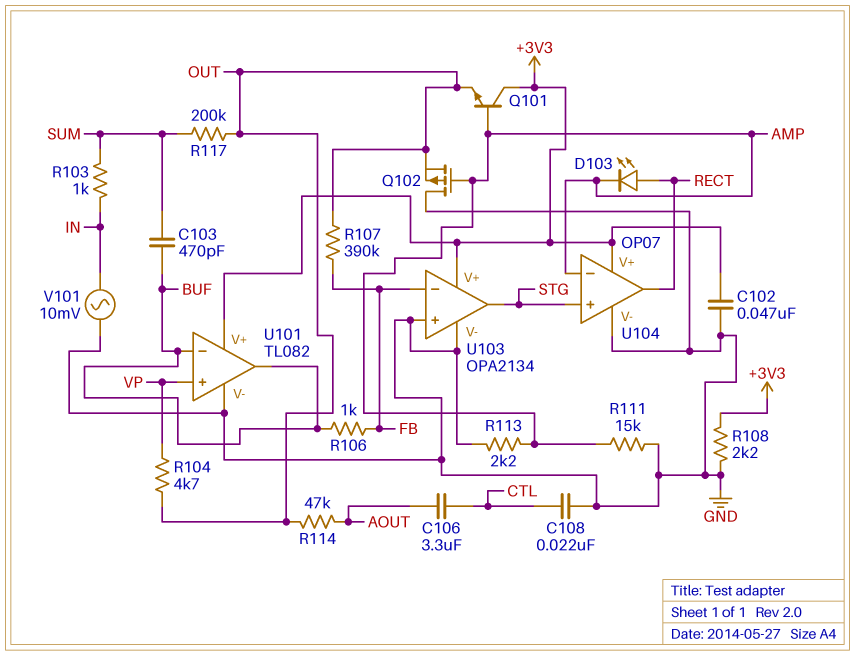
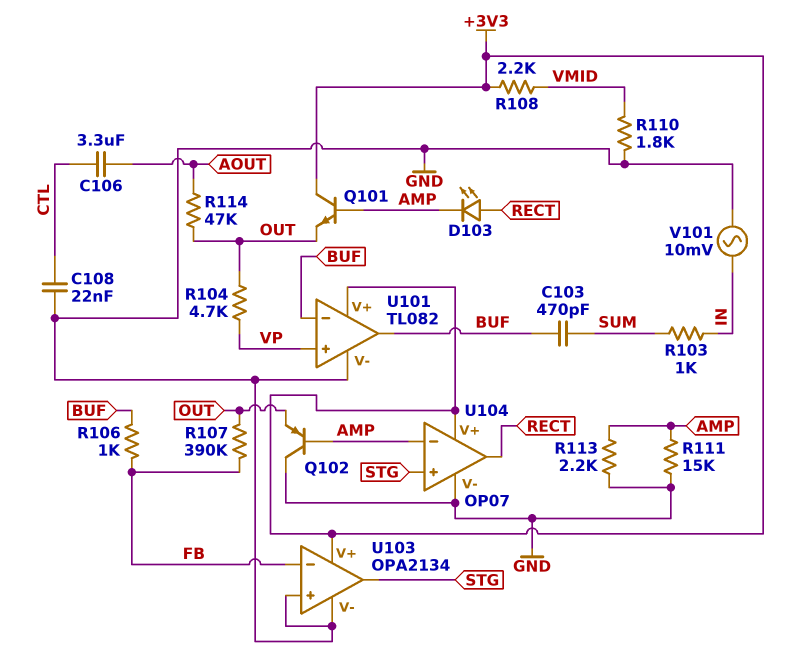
C102: 47nF (+3V3, GND) -> none
Q102: PMOS (G AMP, D GND, S OUT) -> PNP (B AMP, C GND, E OUT)
R108: 2.2k (+3V3, GND) -> 2.2k (+3V3, VMID)
R110: none -> 1.8k (GND, VMID)
R117: 200k (OUT, SUM) -> none

